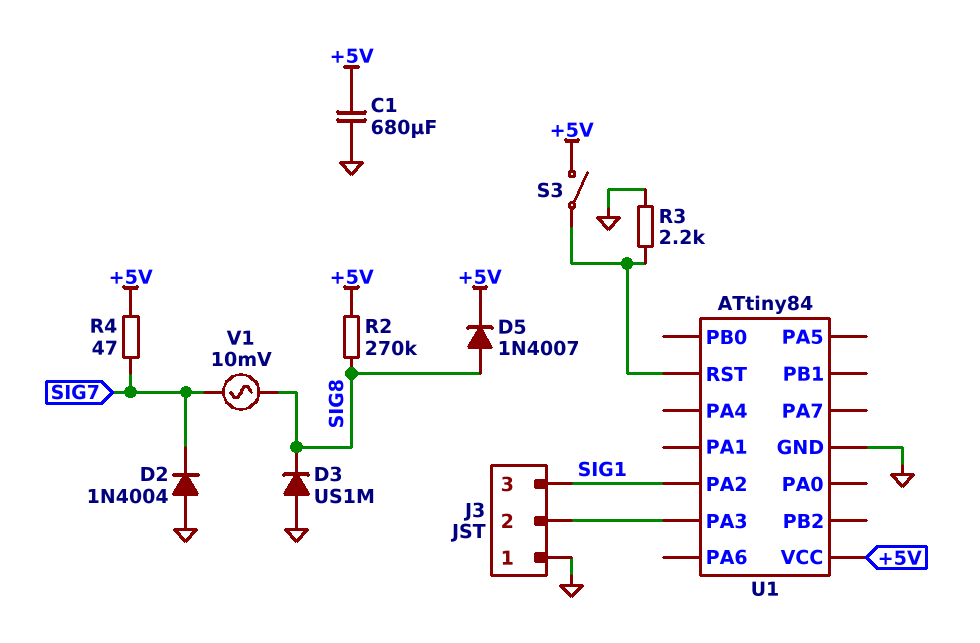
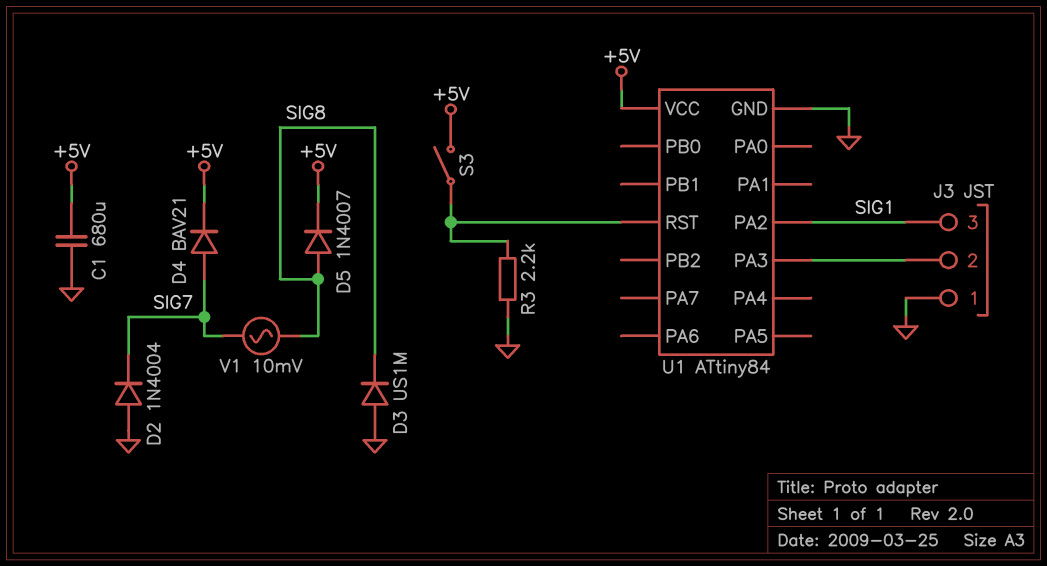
D4: none -> diode BAV21 (A SIG7, K +5V)
R2: 270k (+5V, SIG8) -> none
R4: 47 (+5V, SIG7) -> none

